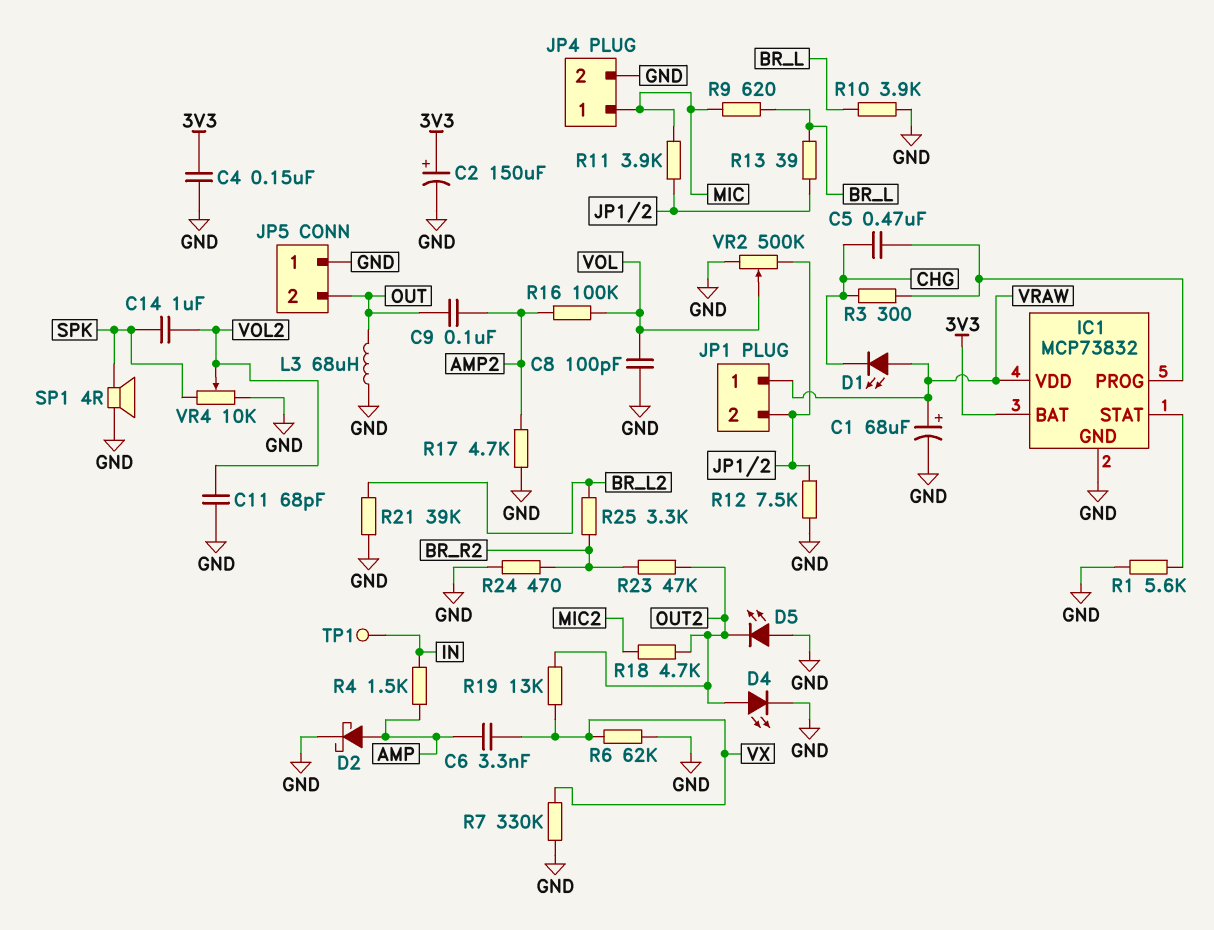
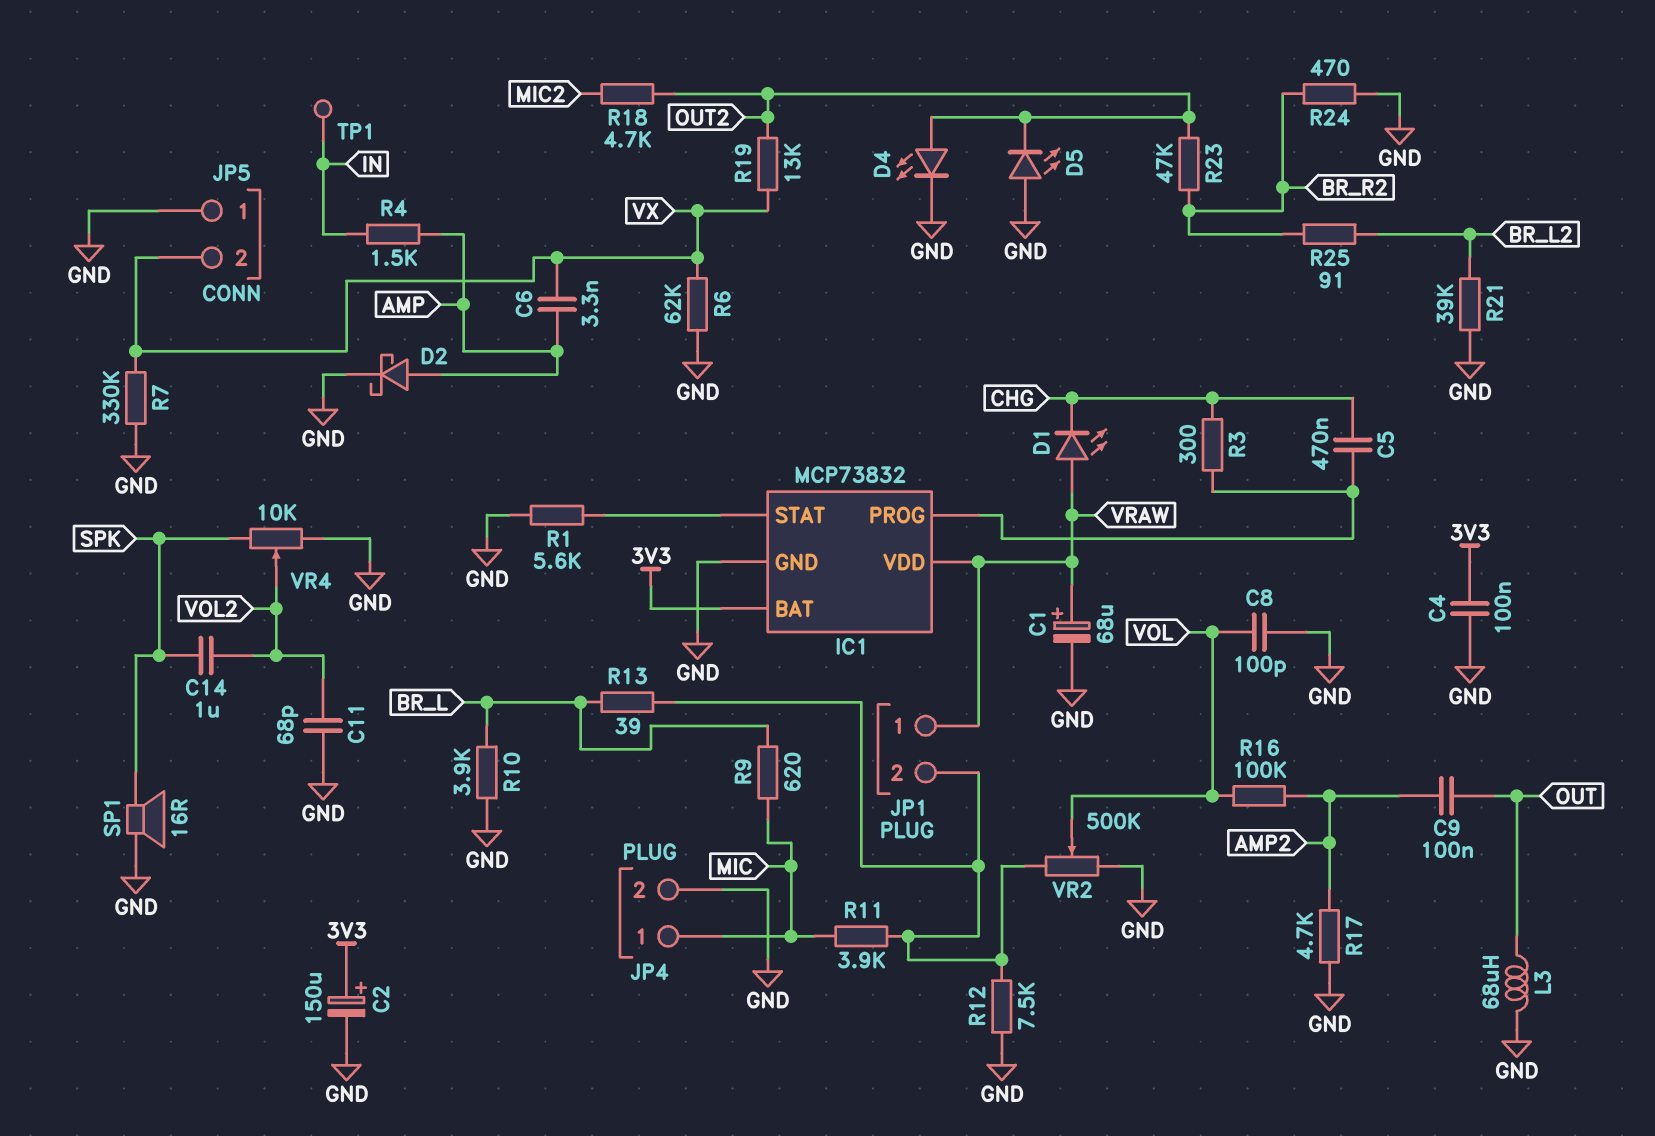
C4: 150nF (3V3, GND) -> 100nF (3V3, GND)
JP5 pin 2: OUT -> VX
R25: 3.3k (BR_L2, BR_R2) -> 91 (BR_L2, BR_R2)
SP1: speaker 4R (GND, SPK) -> speaker 16R (GND, SPK)

